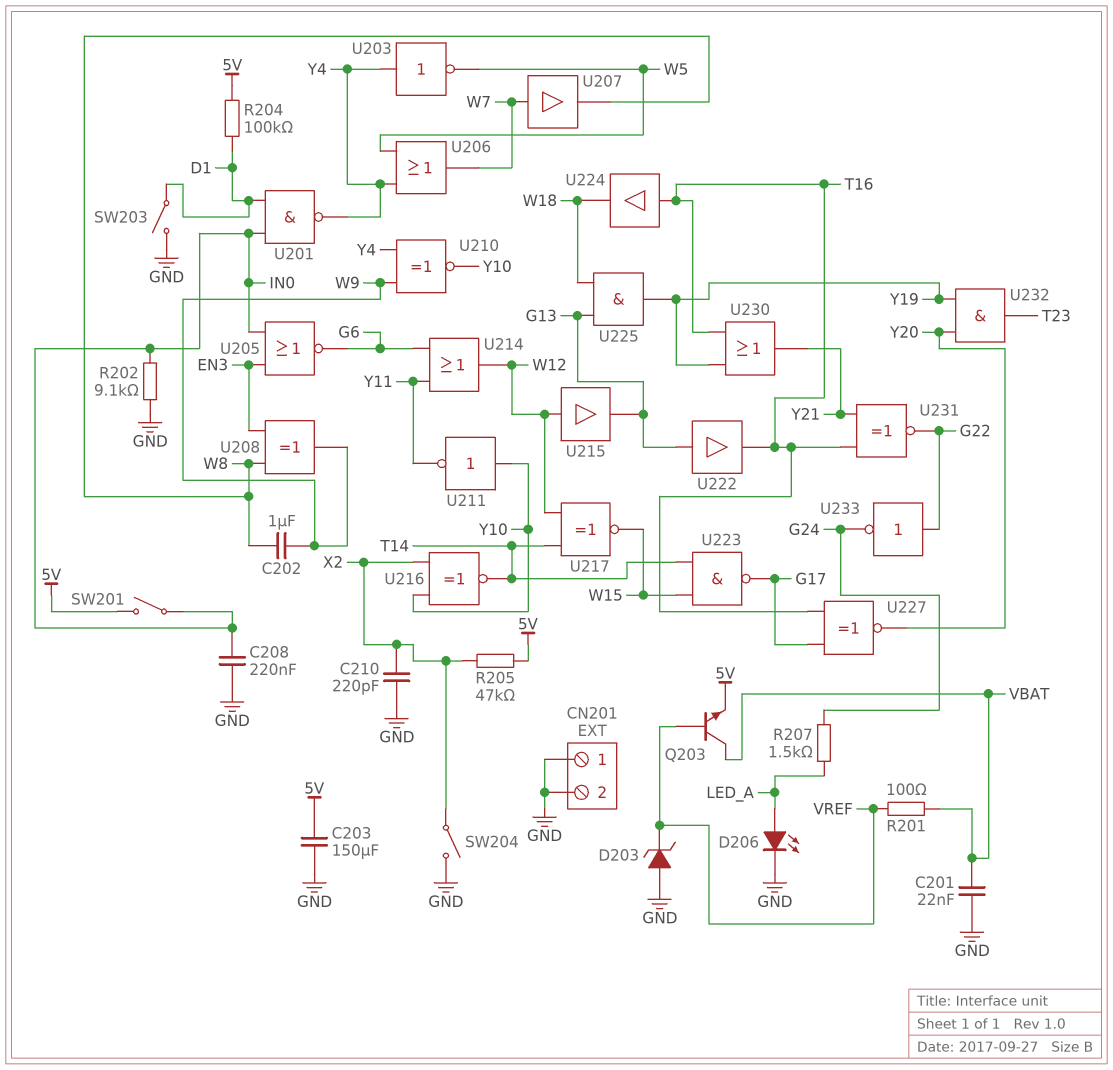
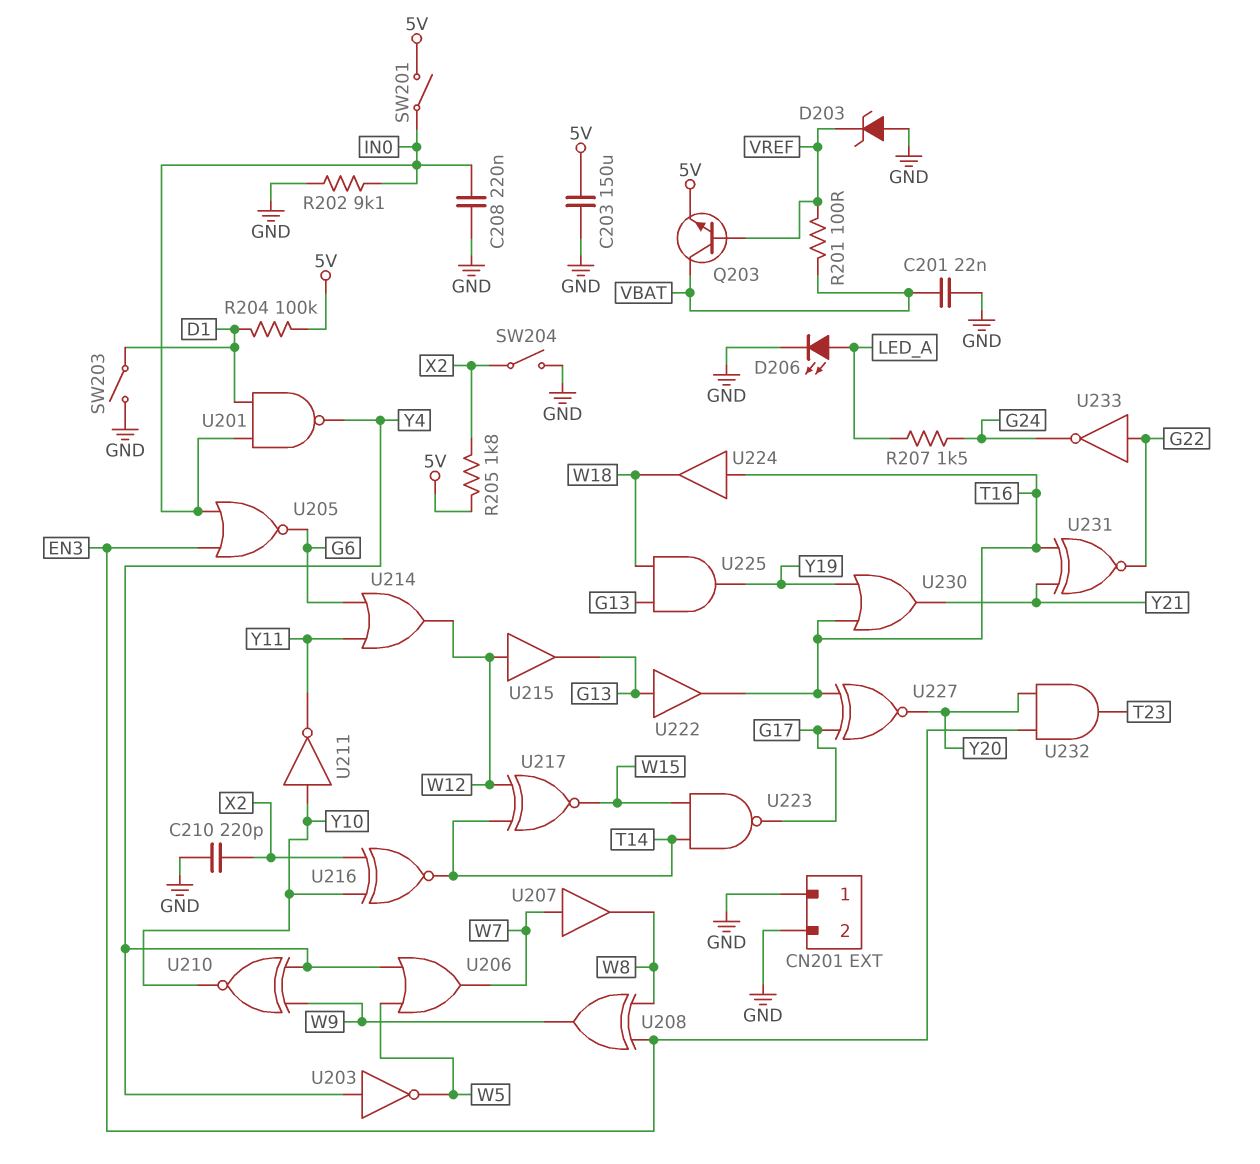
C202: 1uF (W8, W9) -> none
R205: 47k (5V, X2) -> 1.8k (5V, X2)
U232: AND (in Y19, in Y20, out T23) -> AND (in EN3, in Y20, out T23)

